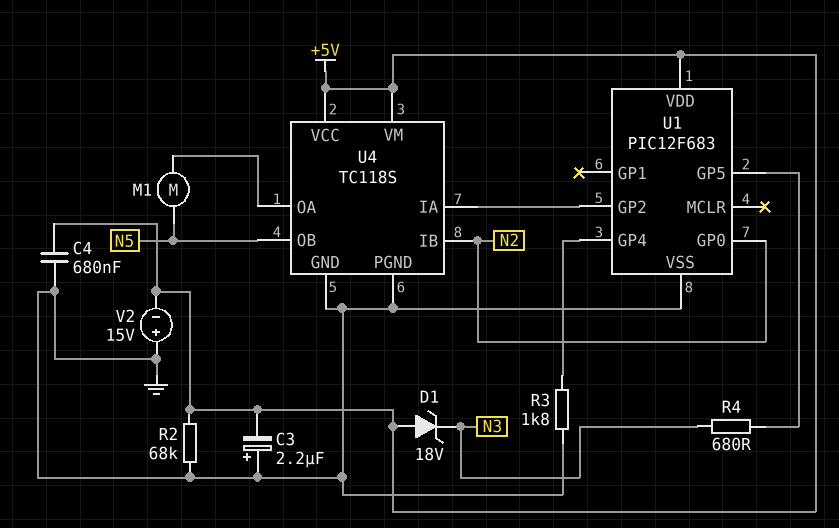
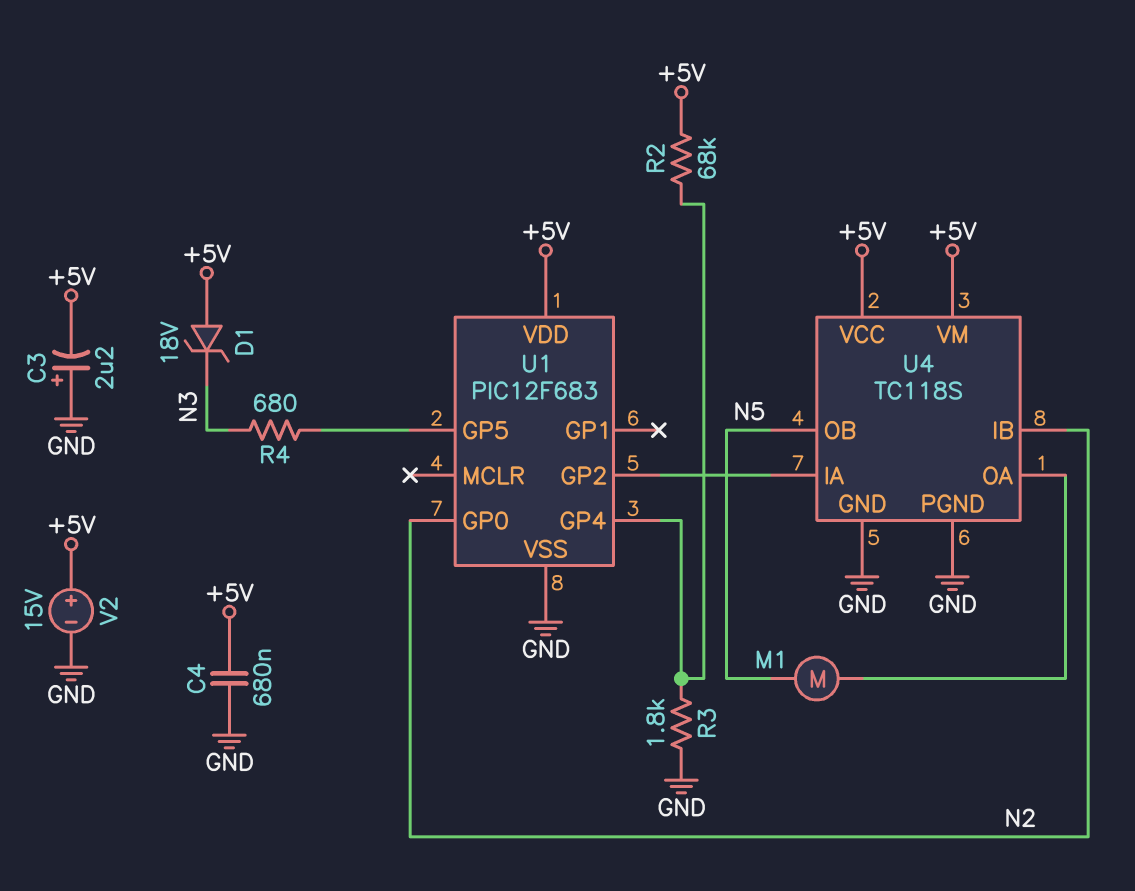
R2: 68k (+5V, GND) -> 68k (+5V, U1/GP4)
V2: 15V (plus GND, minus +5V) -> 15V (plus +5V, minus GND)

